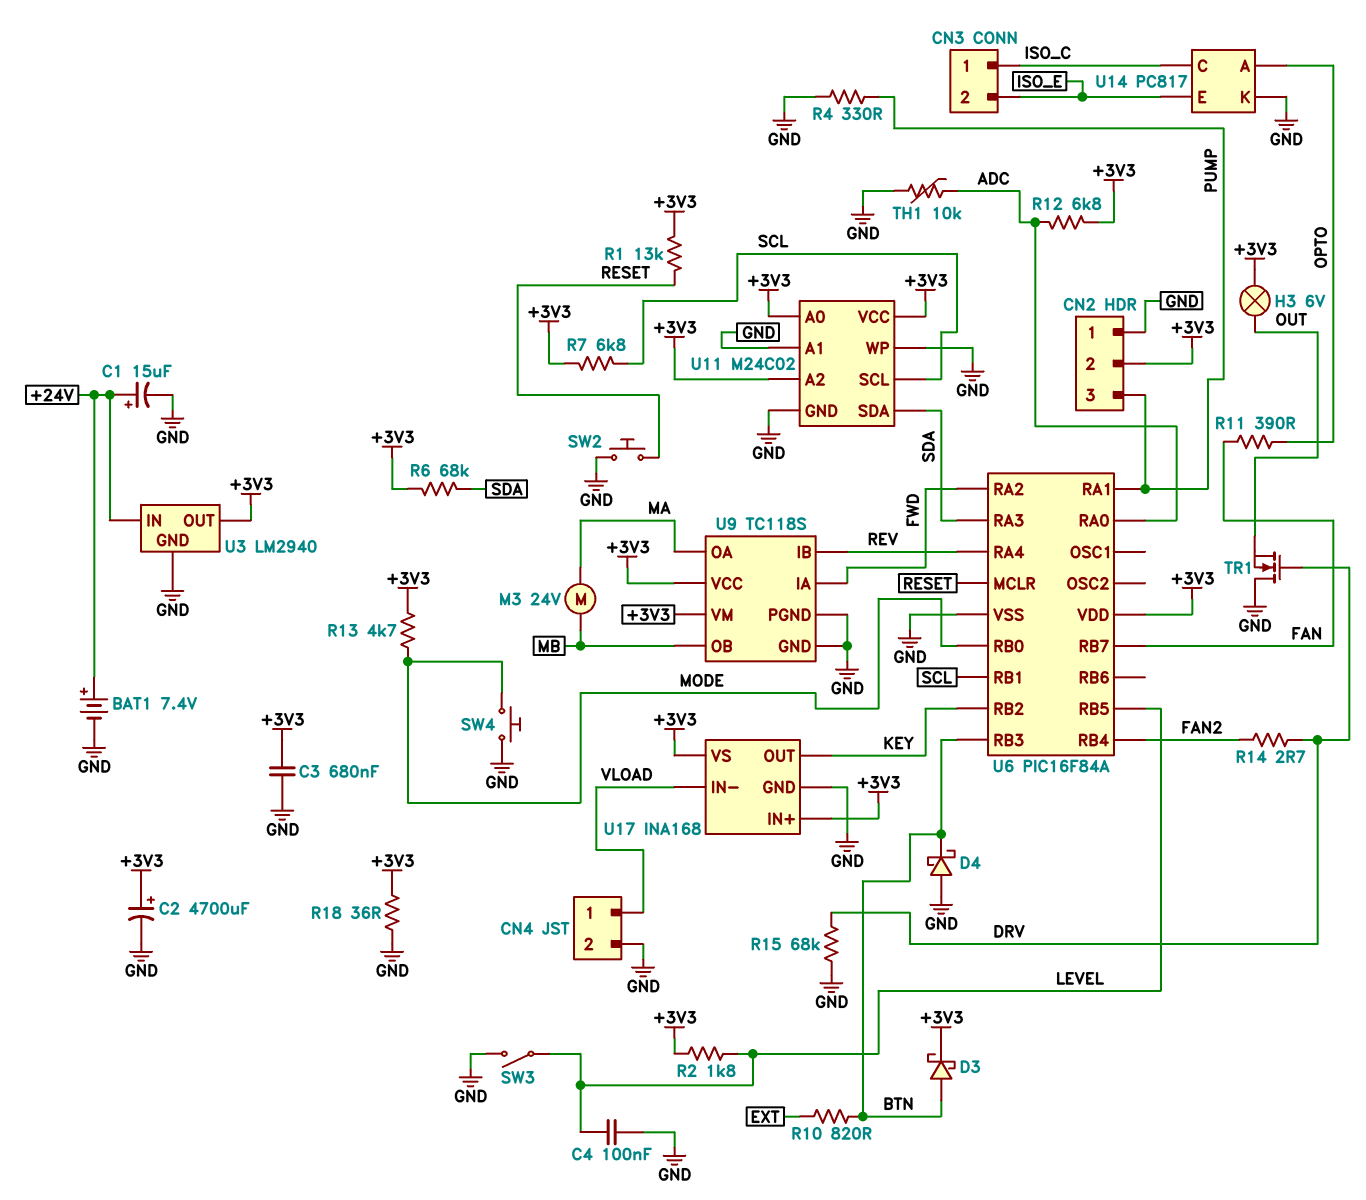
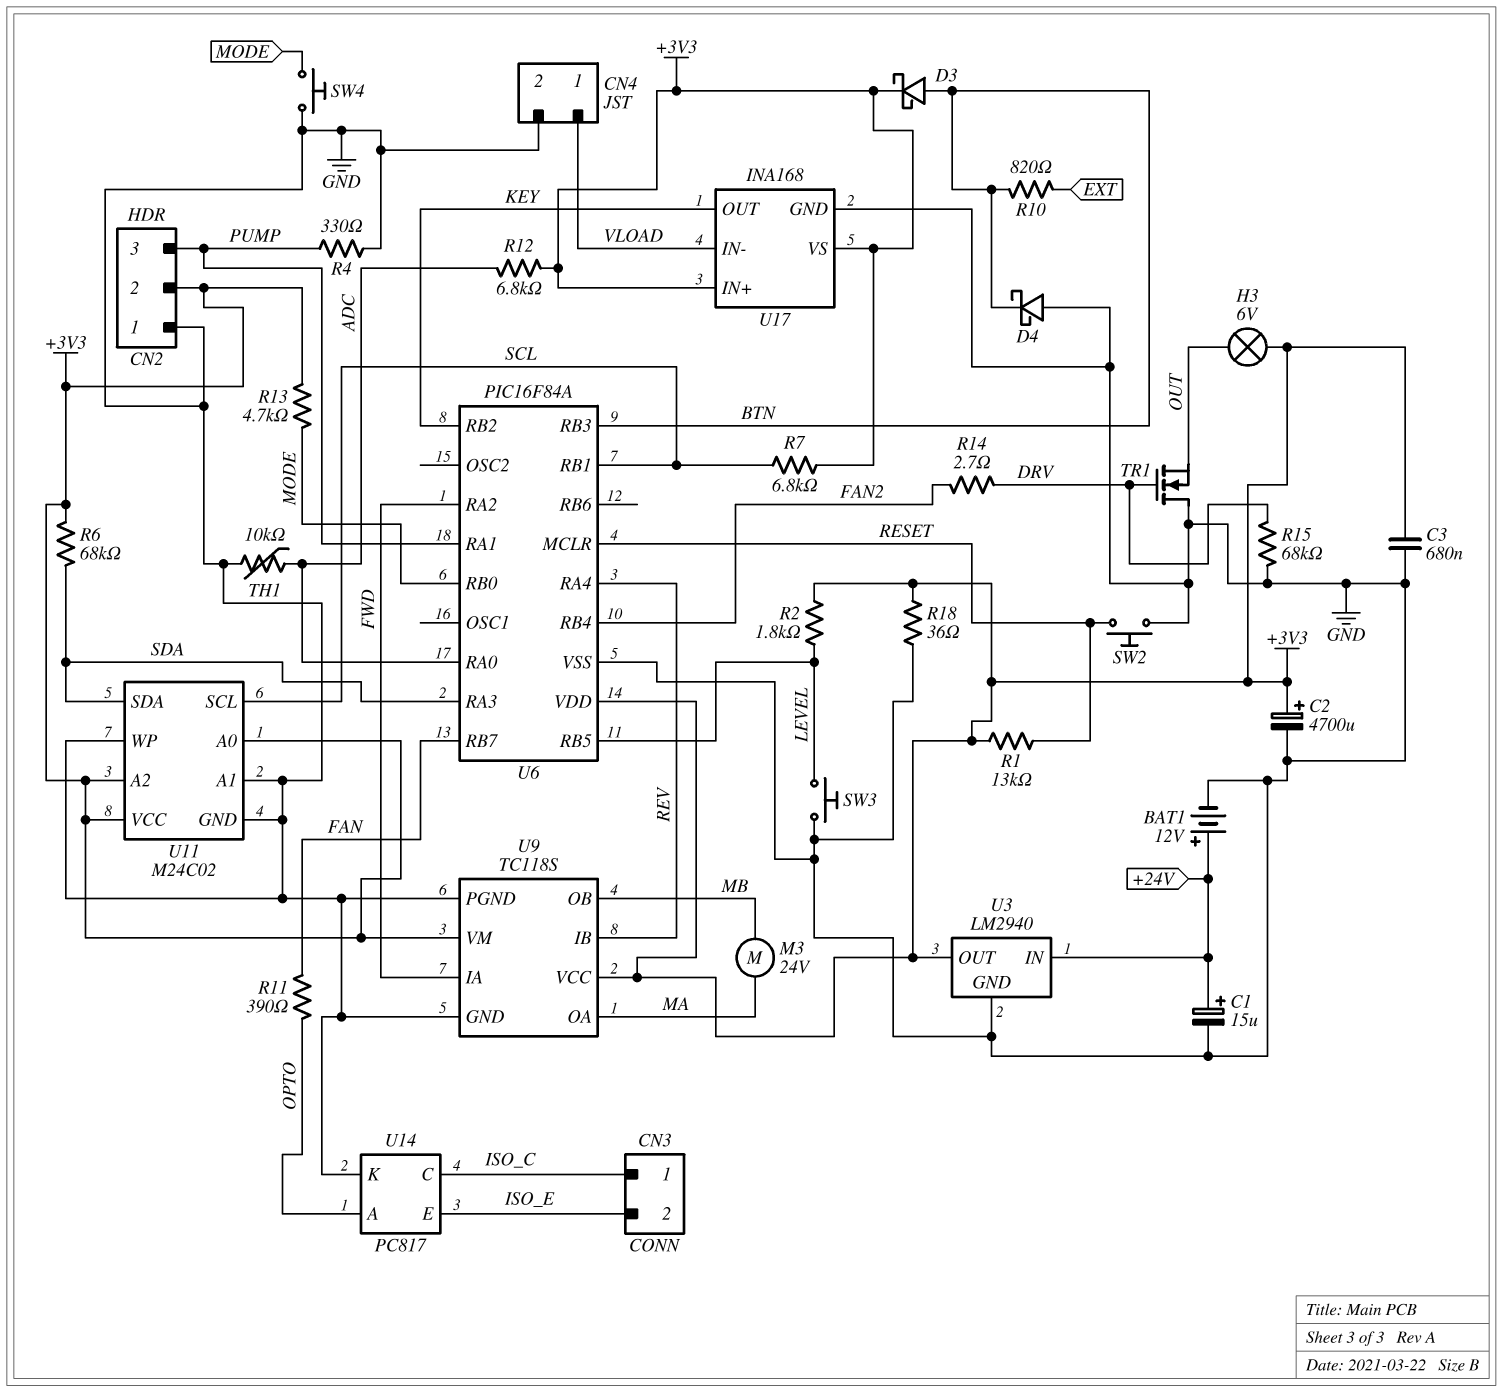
BAT1: 7.4V (plus +24V, minus GND) -> 12V (plus +24V, minus GND)
C4: 100nF (GND, LEVEL) -> none
SW3: switch (GND, LEVEL) -> button (GND, LEVEL)

